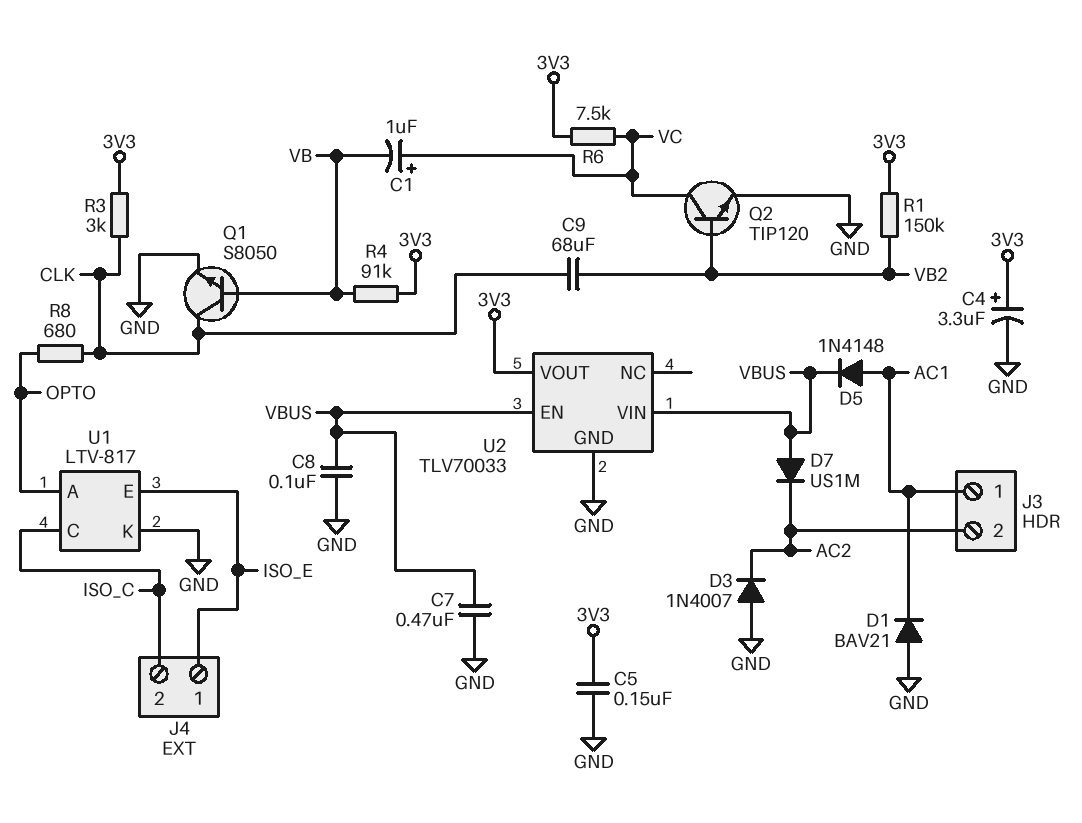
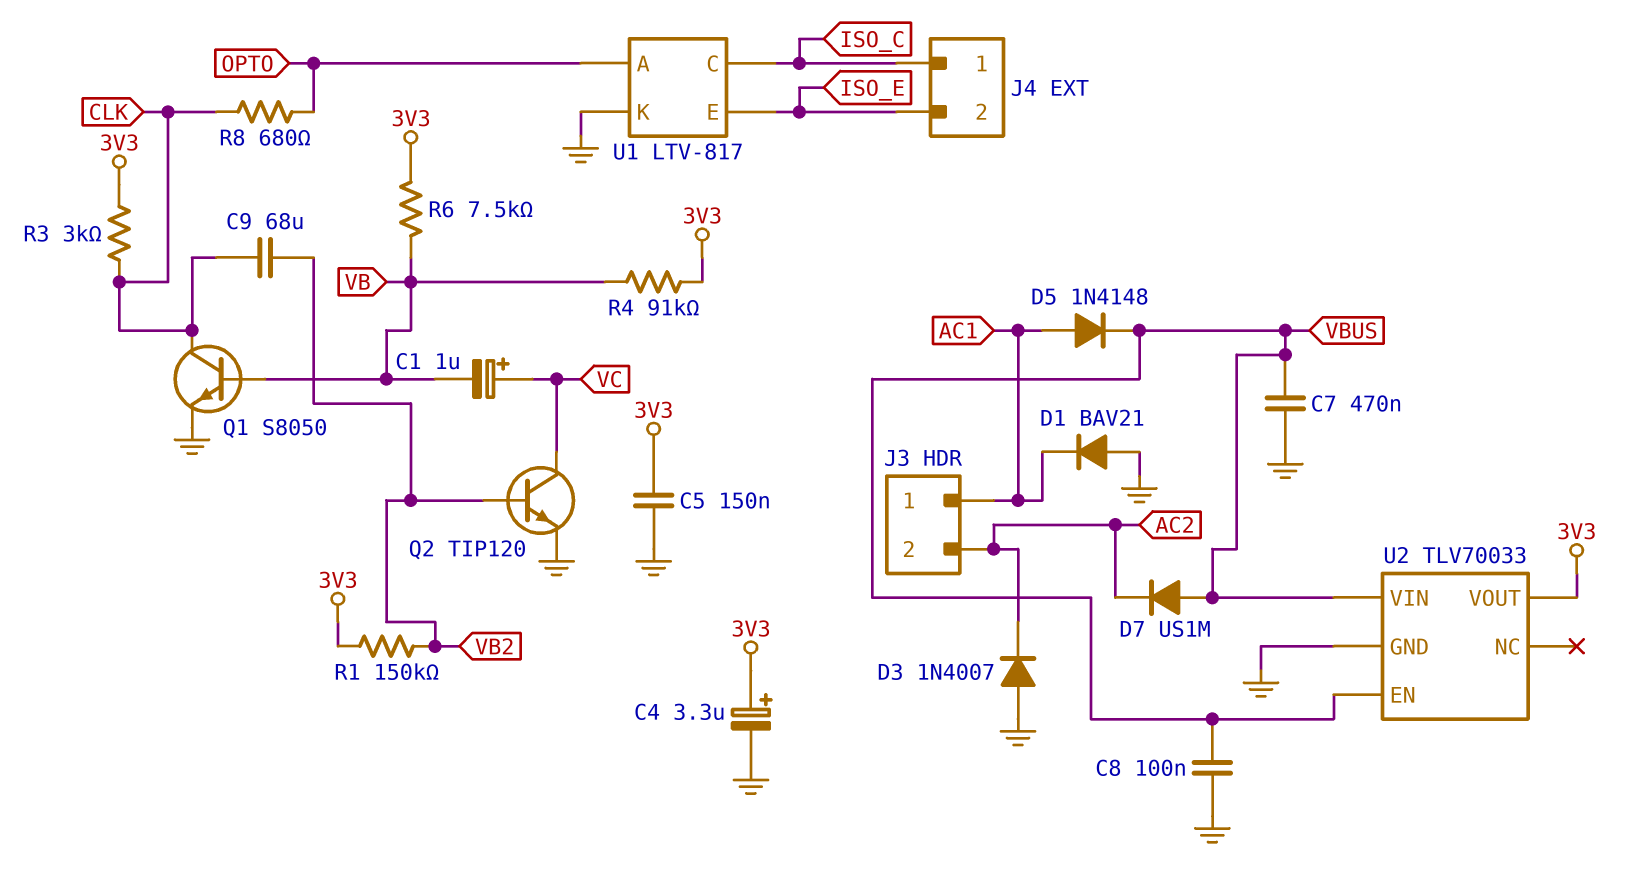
J4 pin 1: ISO_E -> ISO_C
J4 pin 2: ISO_C -> ISO_E
R6: 7.5k (3V3, VC) -> 7.5k (3V3, VB)

